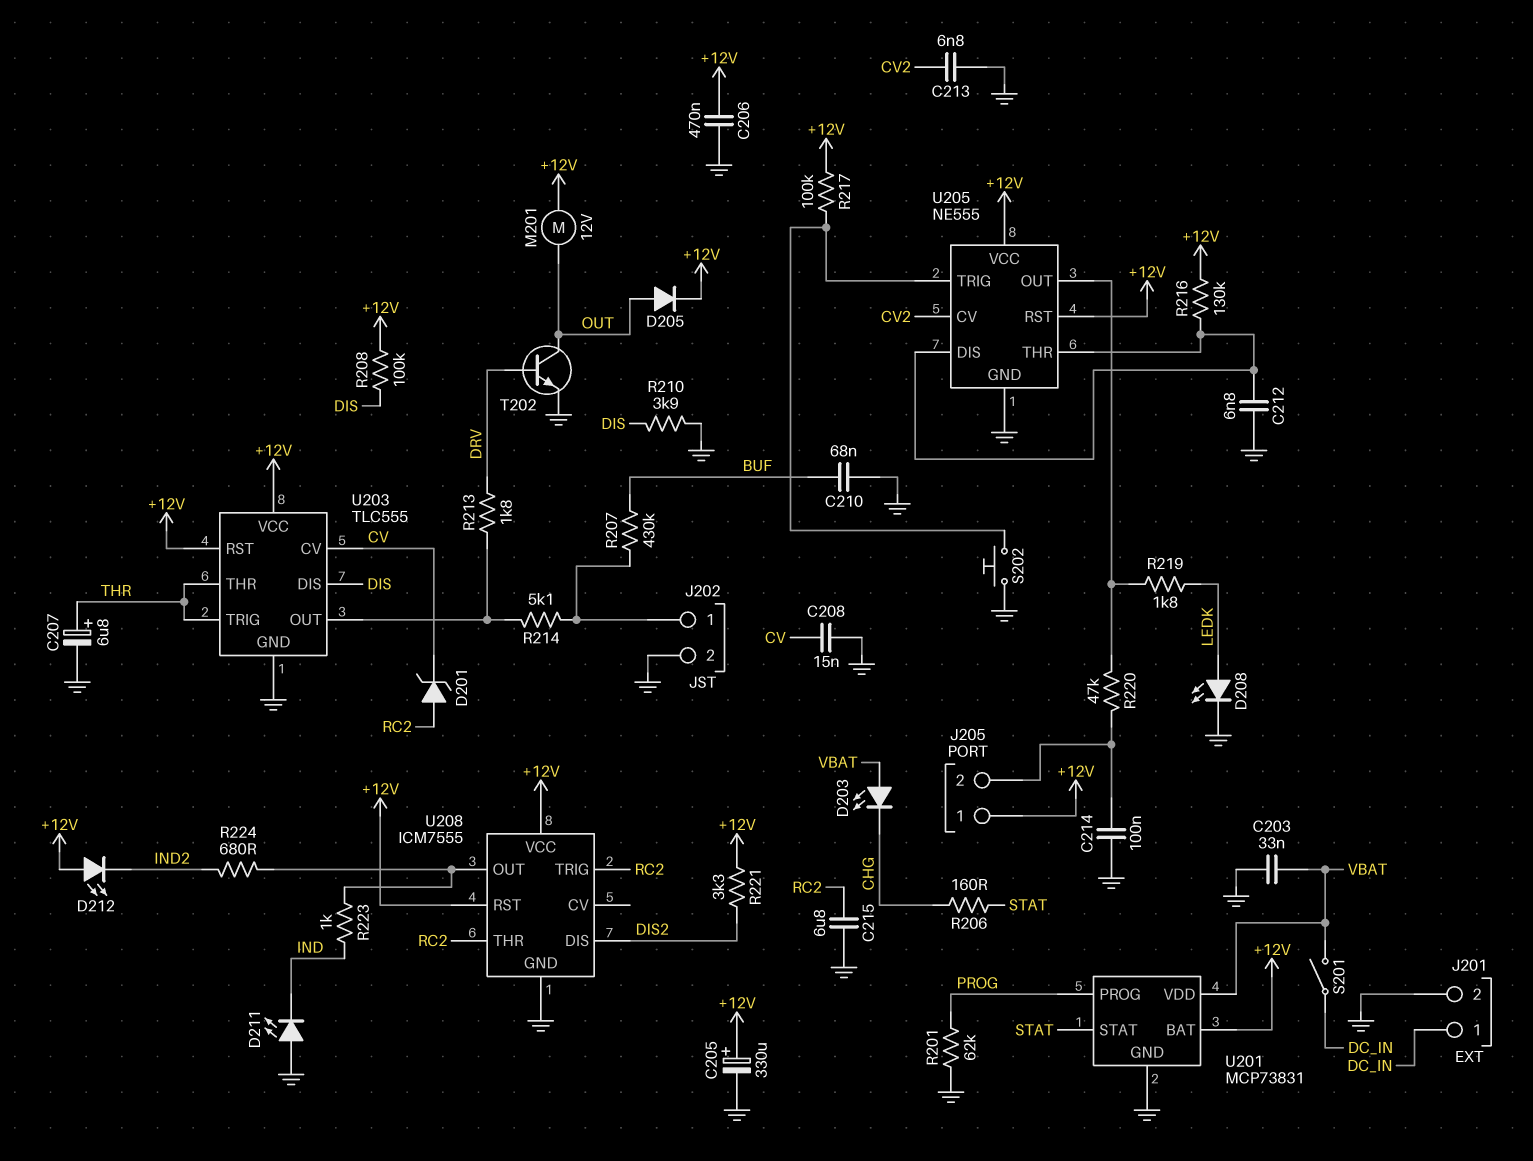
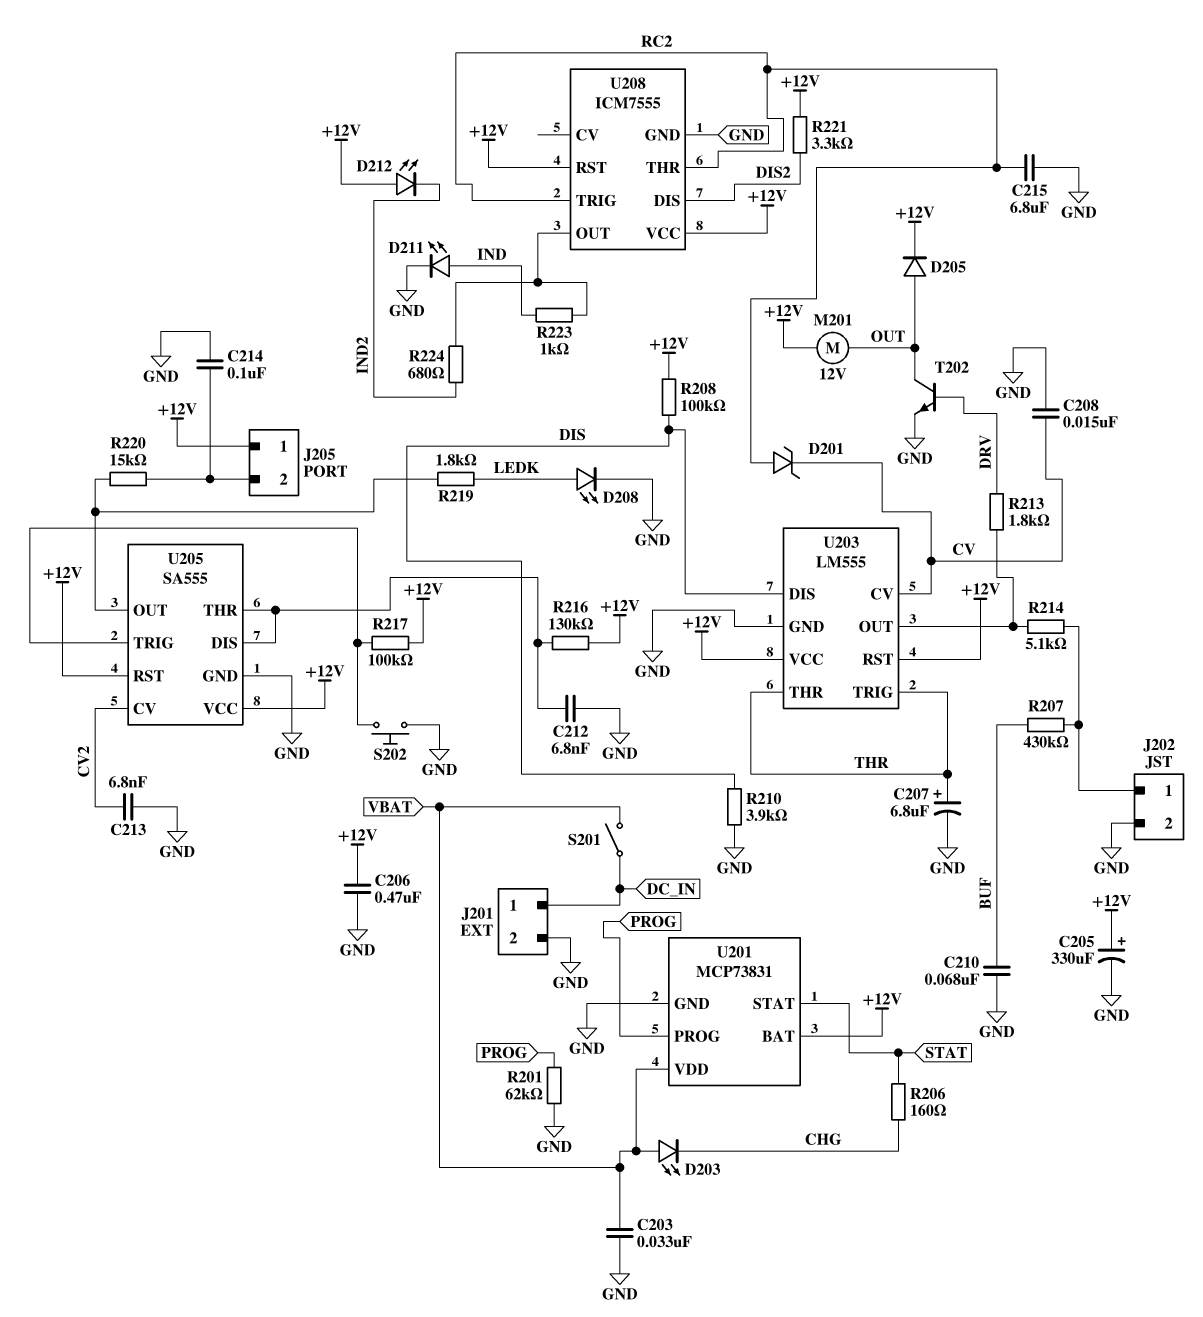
D211: LED (A GND, K IND) -> LED (A IND, K GND)
R220: 47k (J205/2, U205/OUT) -> 15k (J205/2, U205/OUT)
U203: TLC555 -> LM555
U205: NE555 -> SA555

